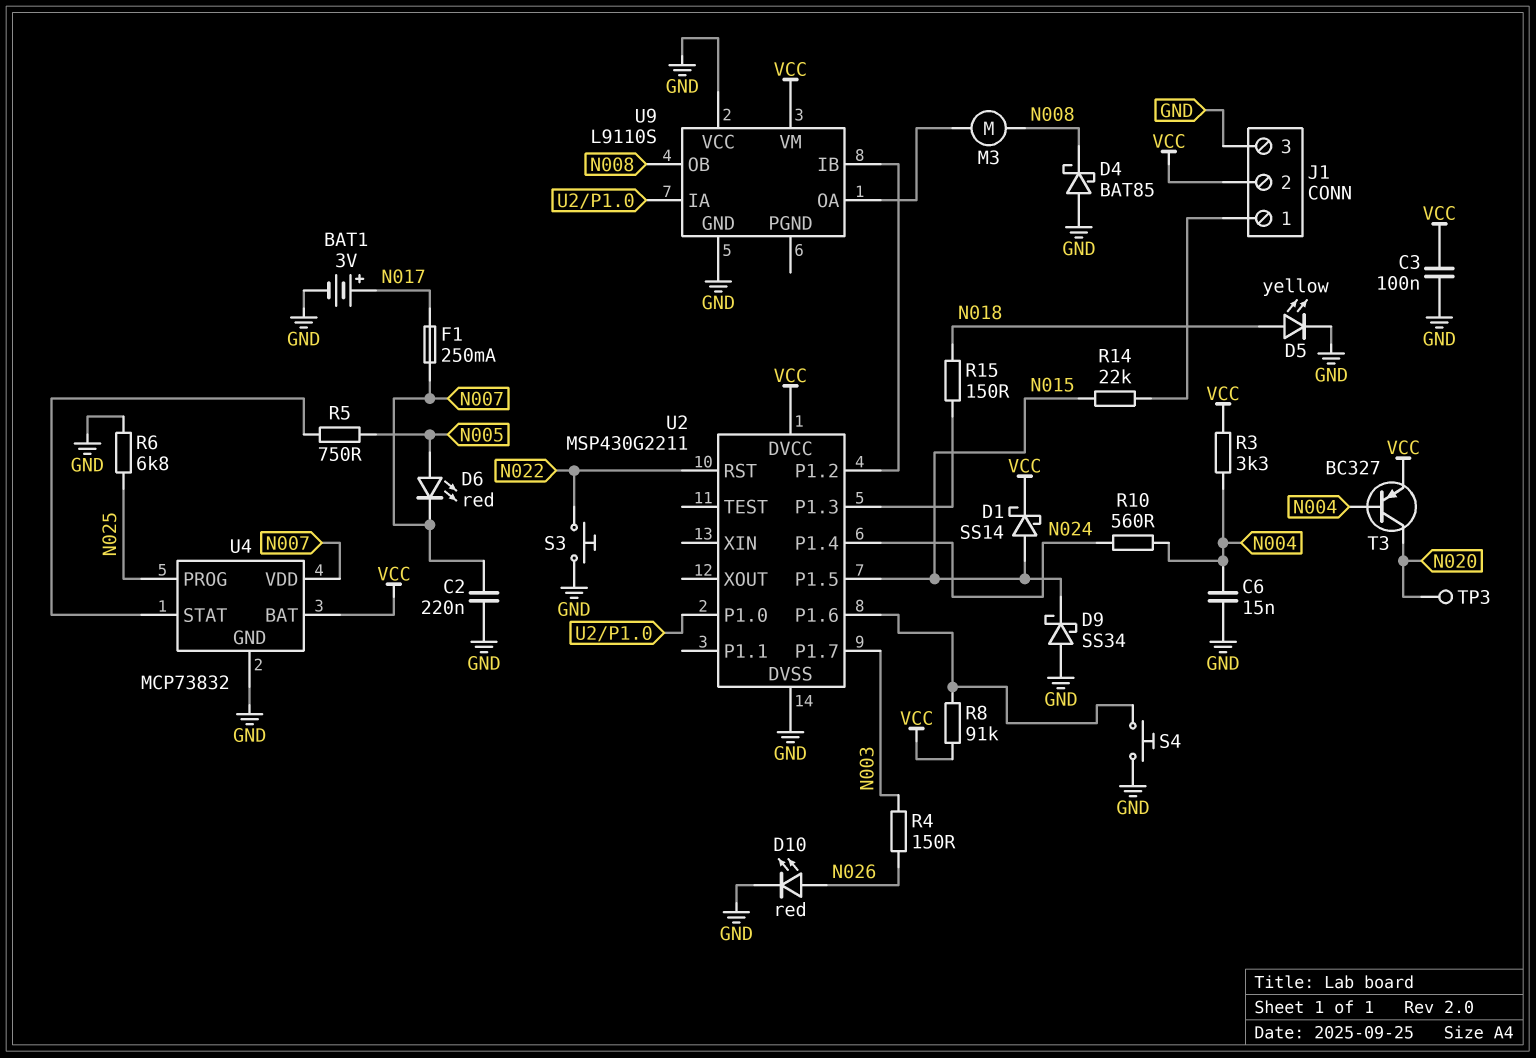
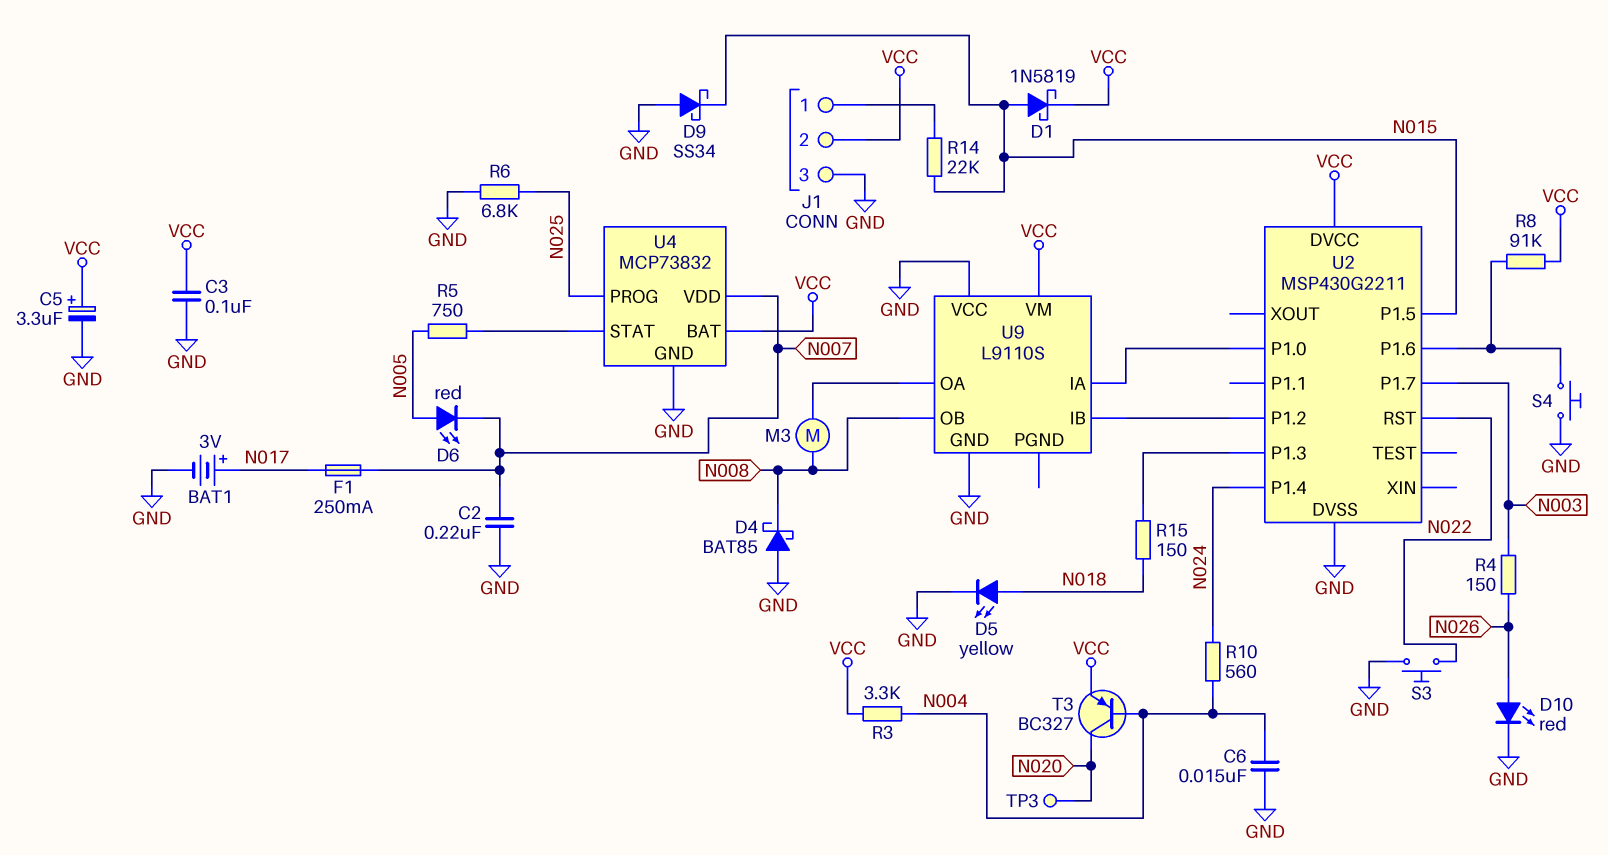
C5: none -> 3.3uF (plus VCC, minus GND)
D1: schottky SS14 (A N015, K VCC) -> schottky 1N5819 (A N015, K VCC)

